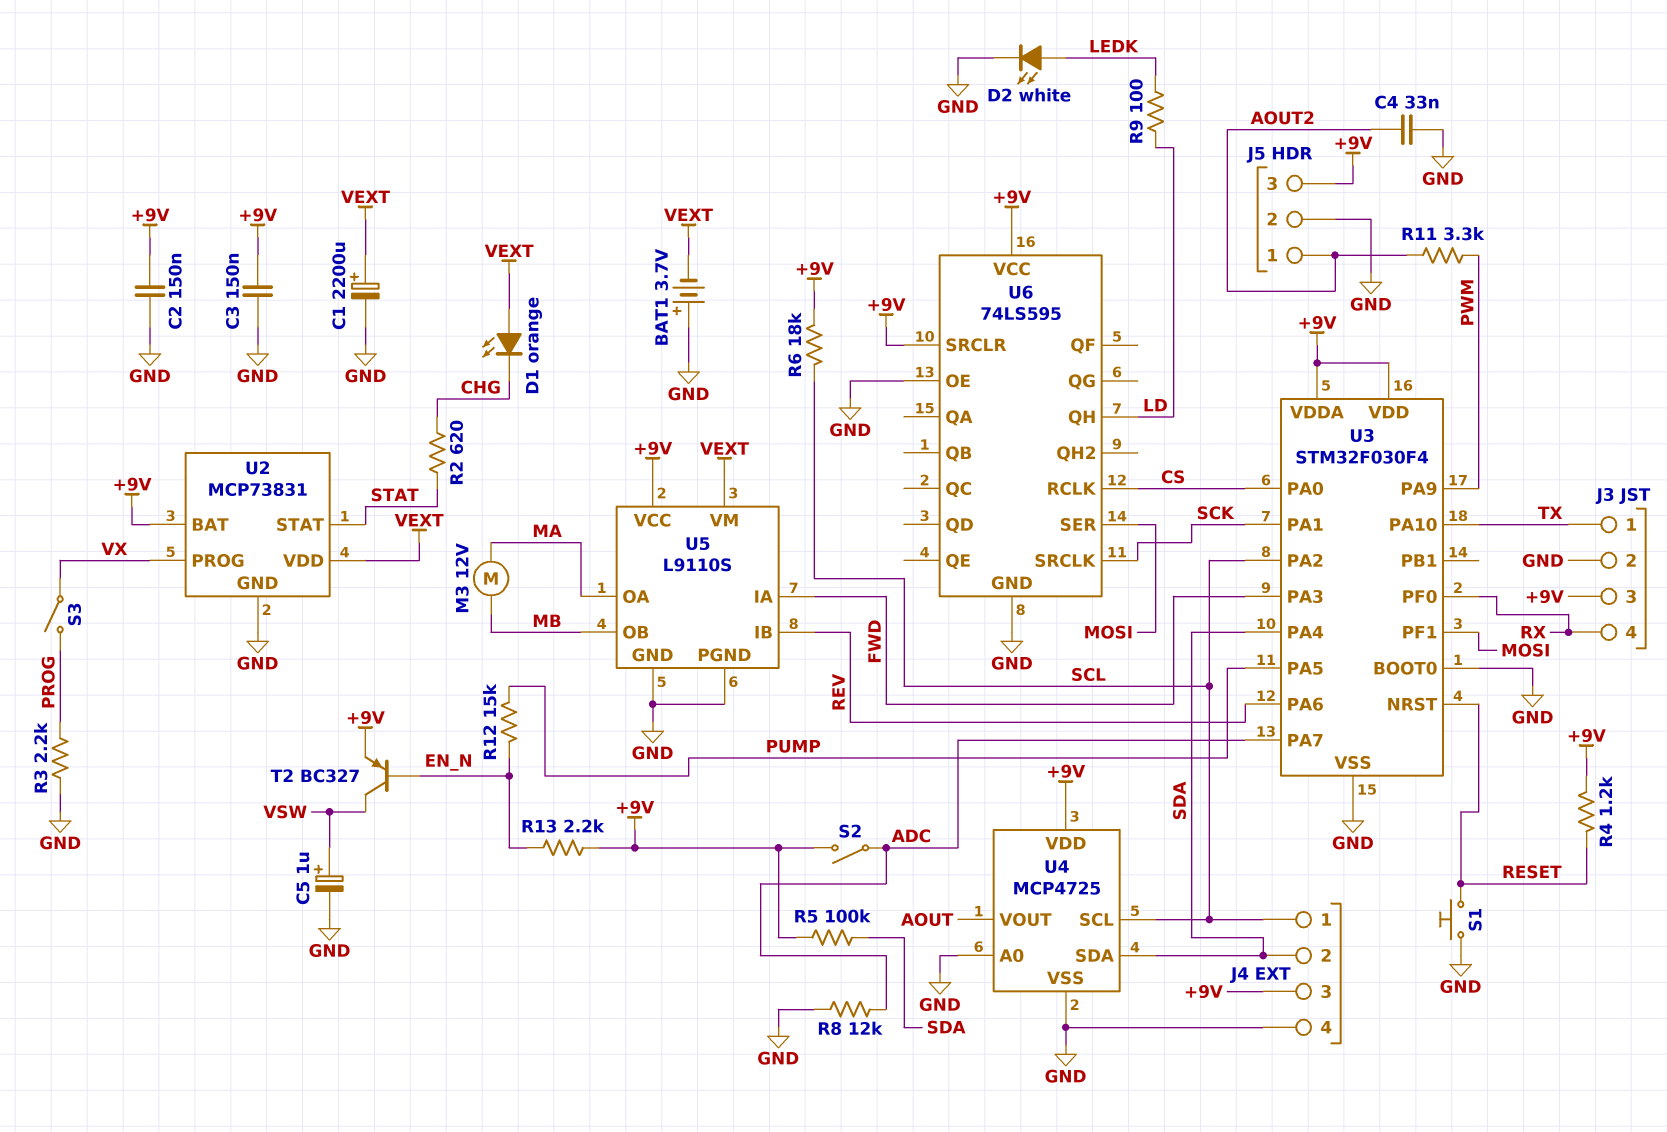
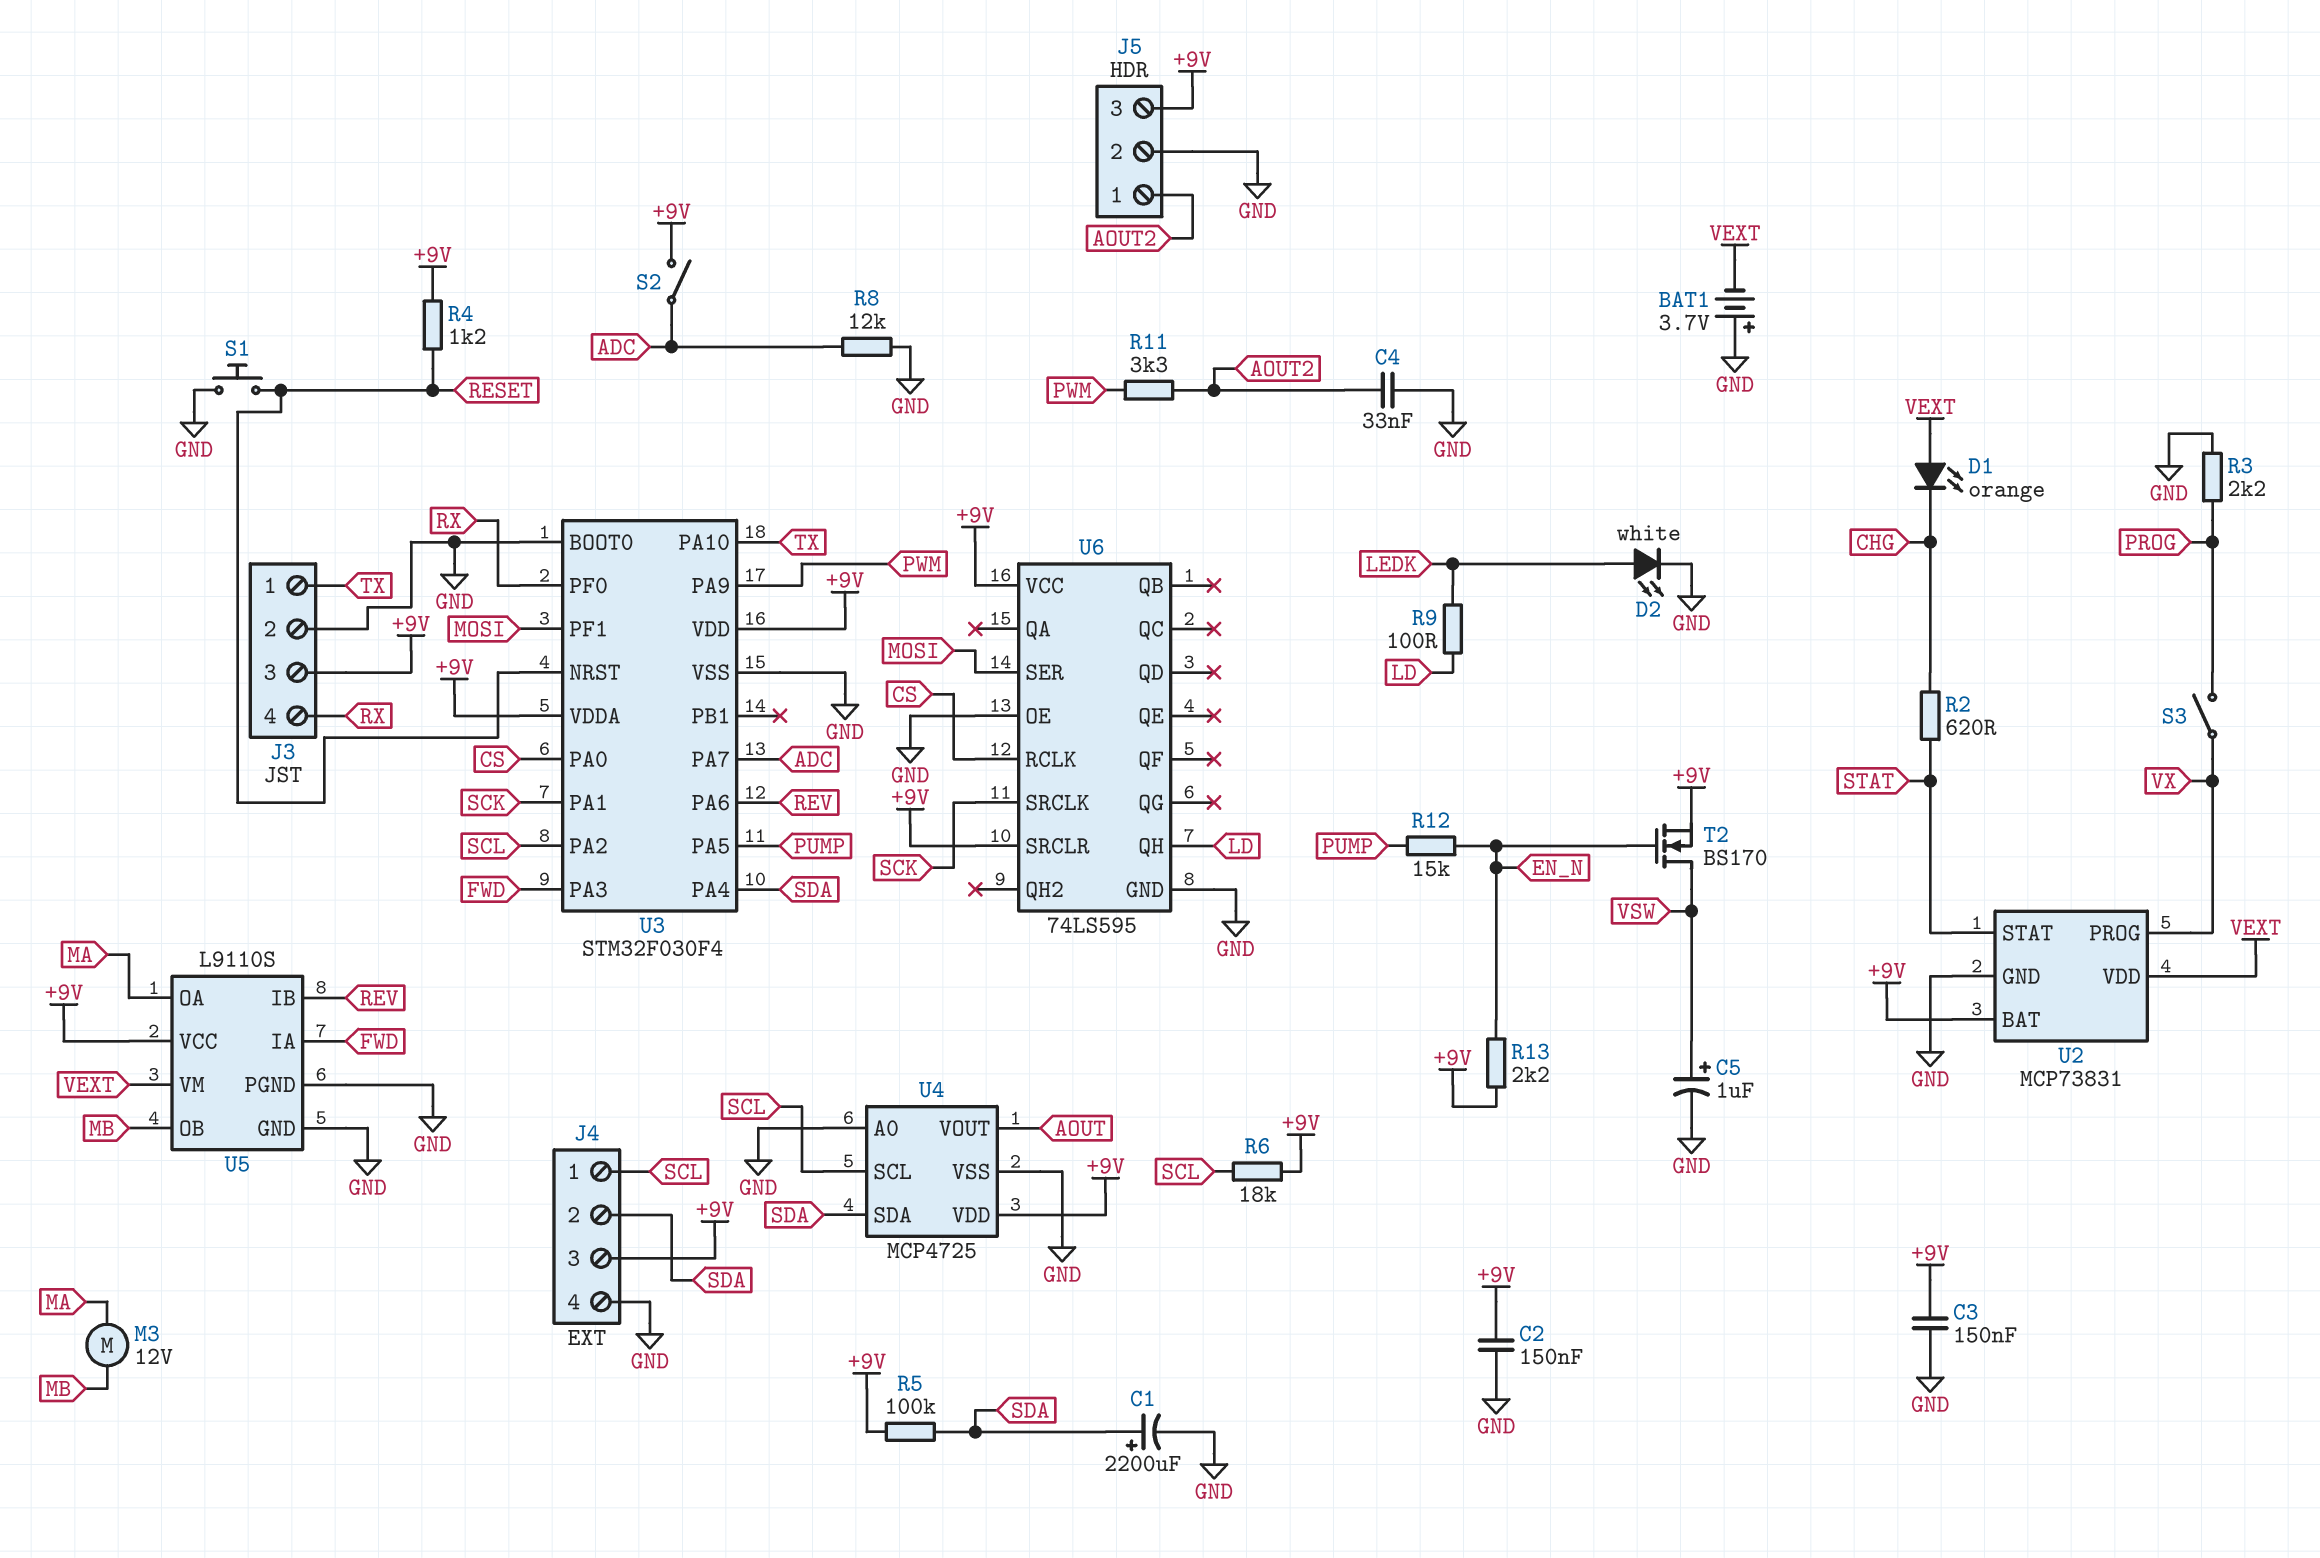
C1: 2200uF (plus VEXT, minus GND) -> 2200uF (plus SDA, minus GND)
T2: PNP BC327 (B EN_N, C VSW, E +9V) -> NMOS BS170 (G EN_N, D VSW, S +9V)

